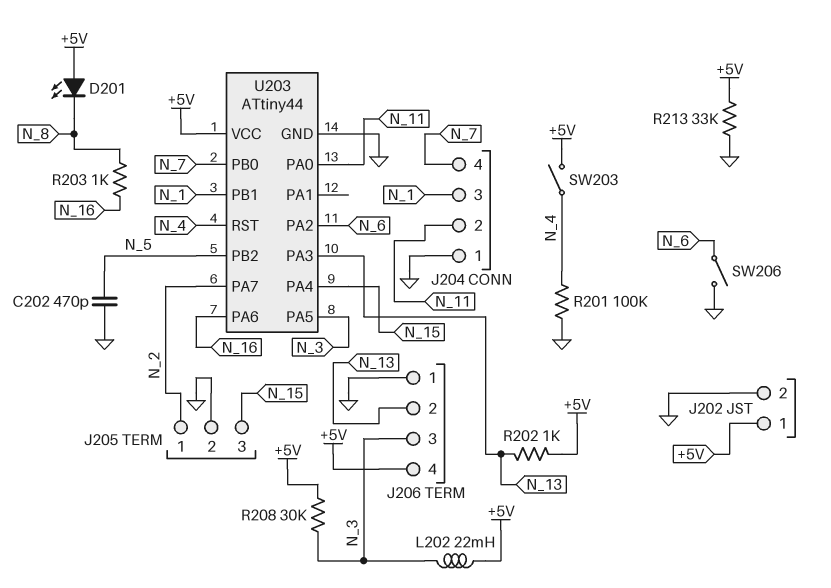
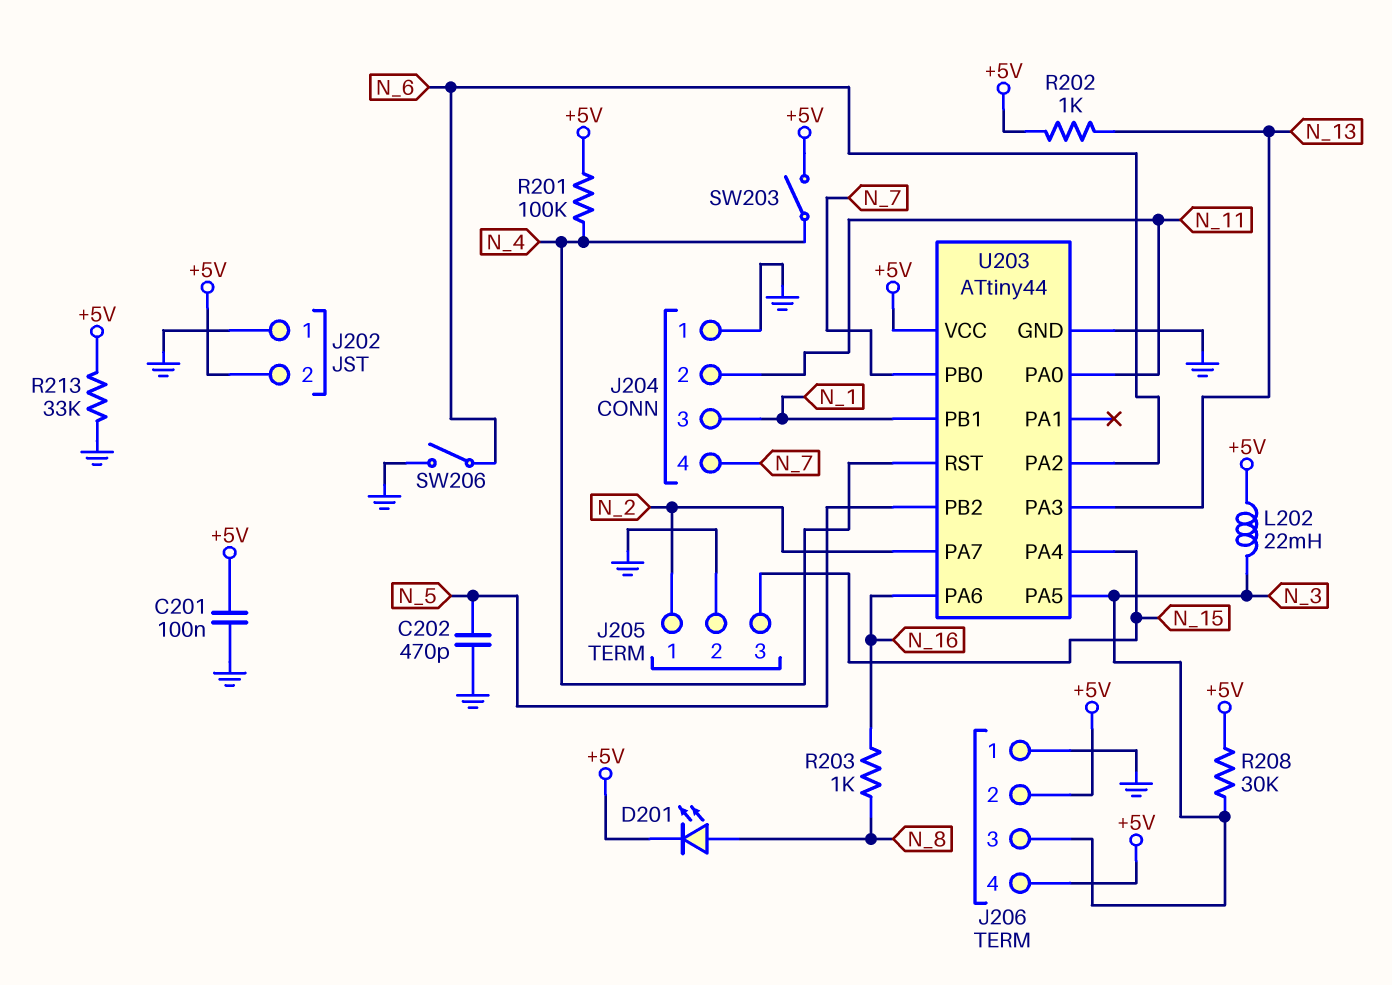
C201: none -> 100nF (+5V, GND)
D201: LED (A +5V, K N_8) -> LED (A N_8, K +5V)
J202 pin 1: +5V -> GND
J202 pin 2: GND -> +5V
J206 pin 2: N_13 -> +5V
R201: 100k (GND, N_4) -> 100k (+5V, N_4)

